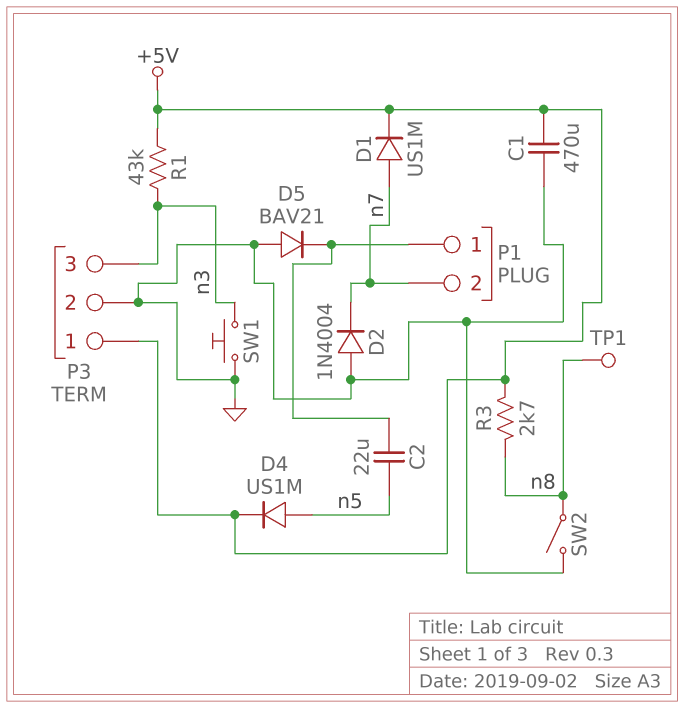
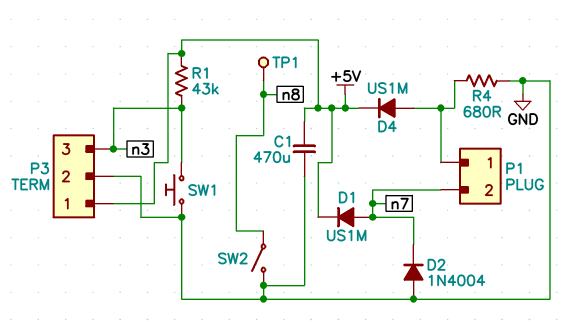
C2: 22uF (P1/1, n5) -> none
D4: diode US1M (A n5, K +5V) -> diode US1M (A P1/1, K +5V)
D5: diode BAV21 (A GND, K P1/1) -> none
R3: 2.7k (+5V, n8) -> none
R4: none -> 680 (GND, P1/1)

